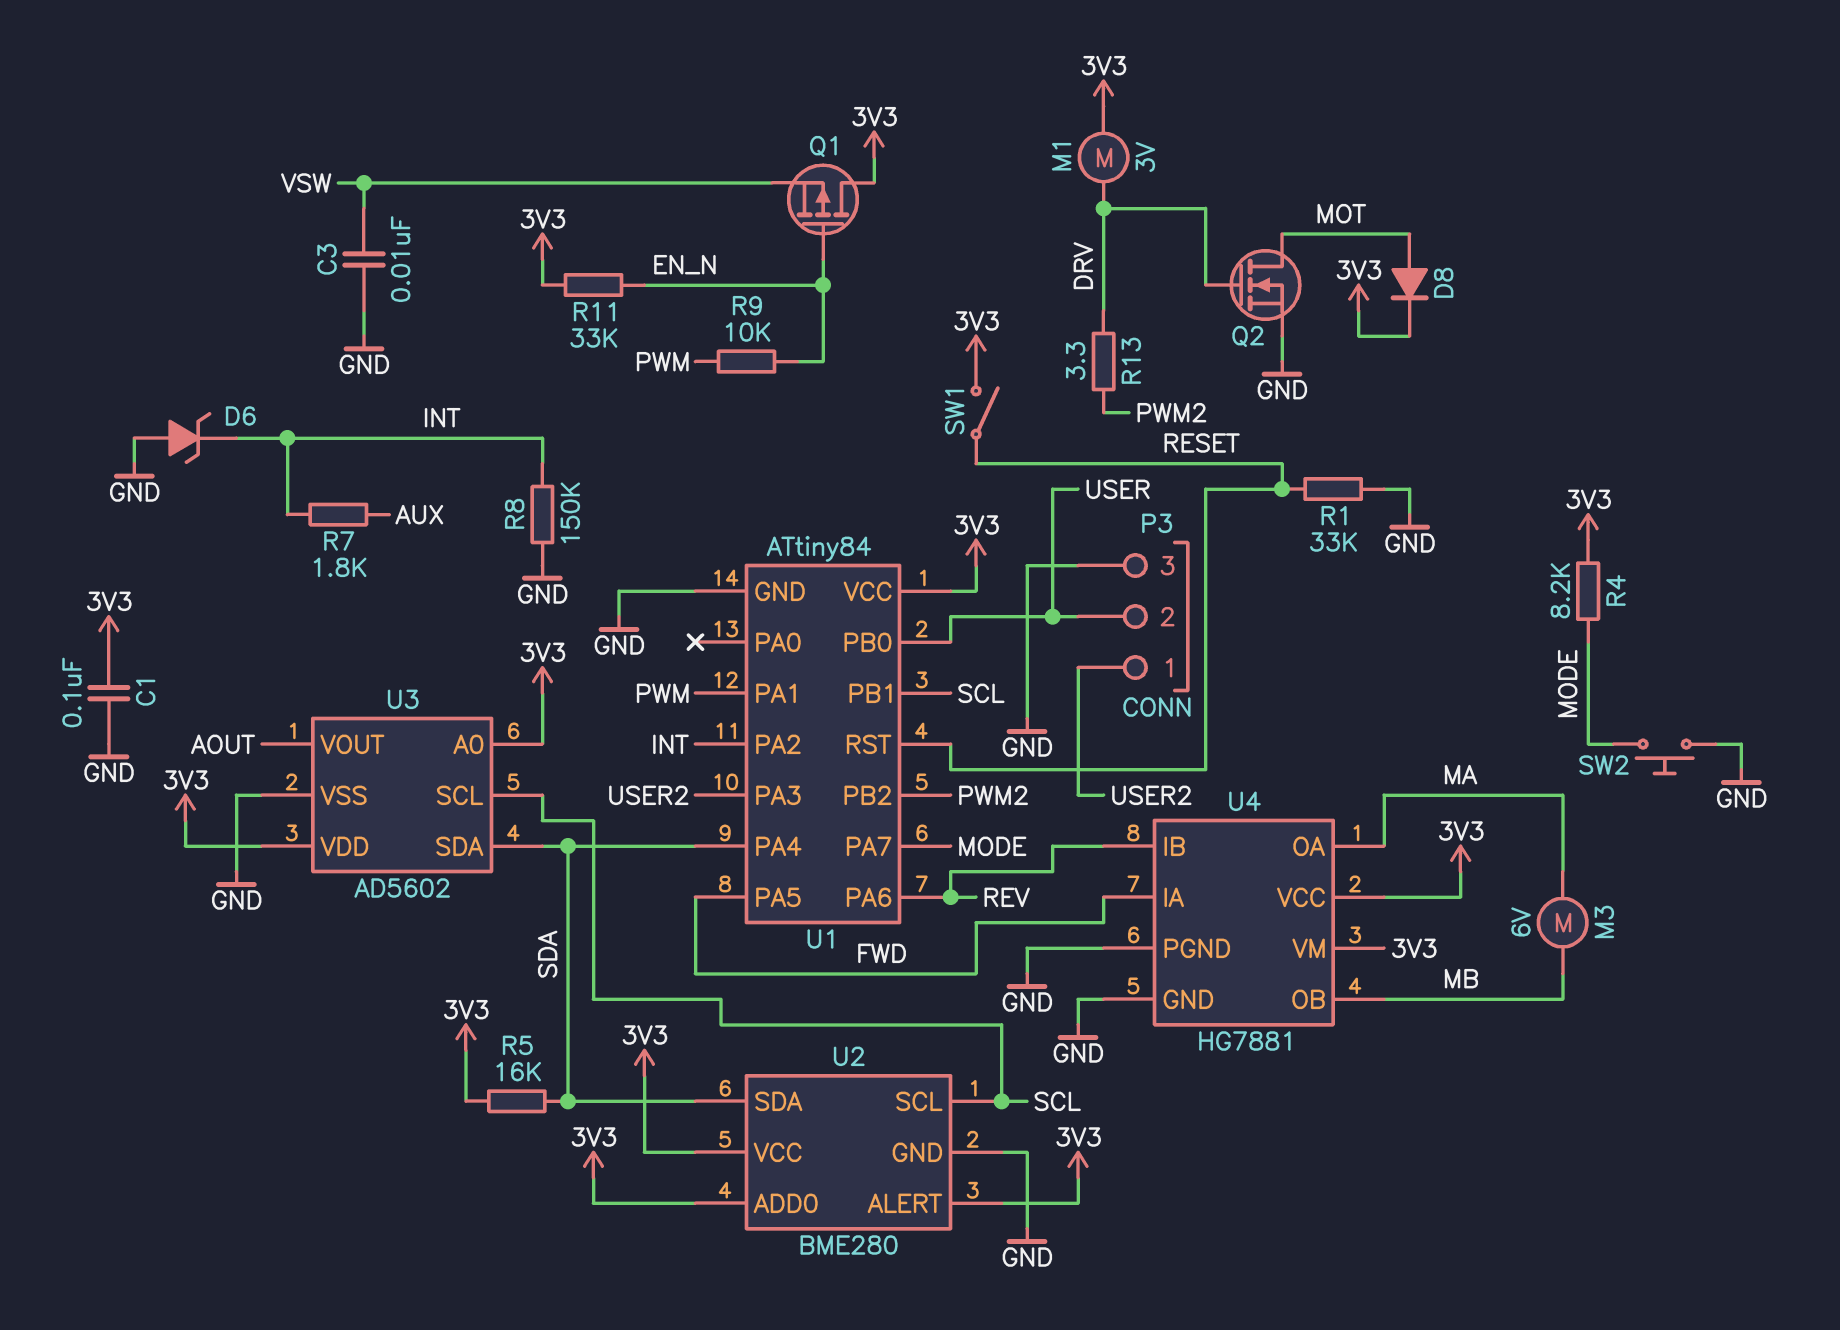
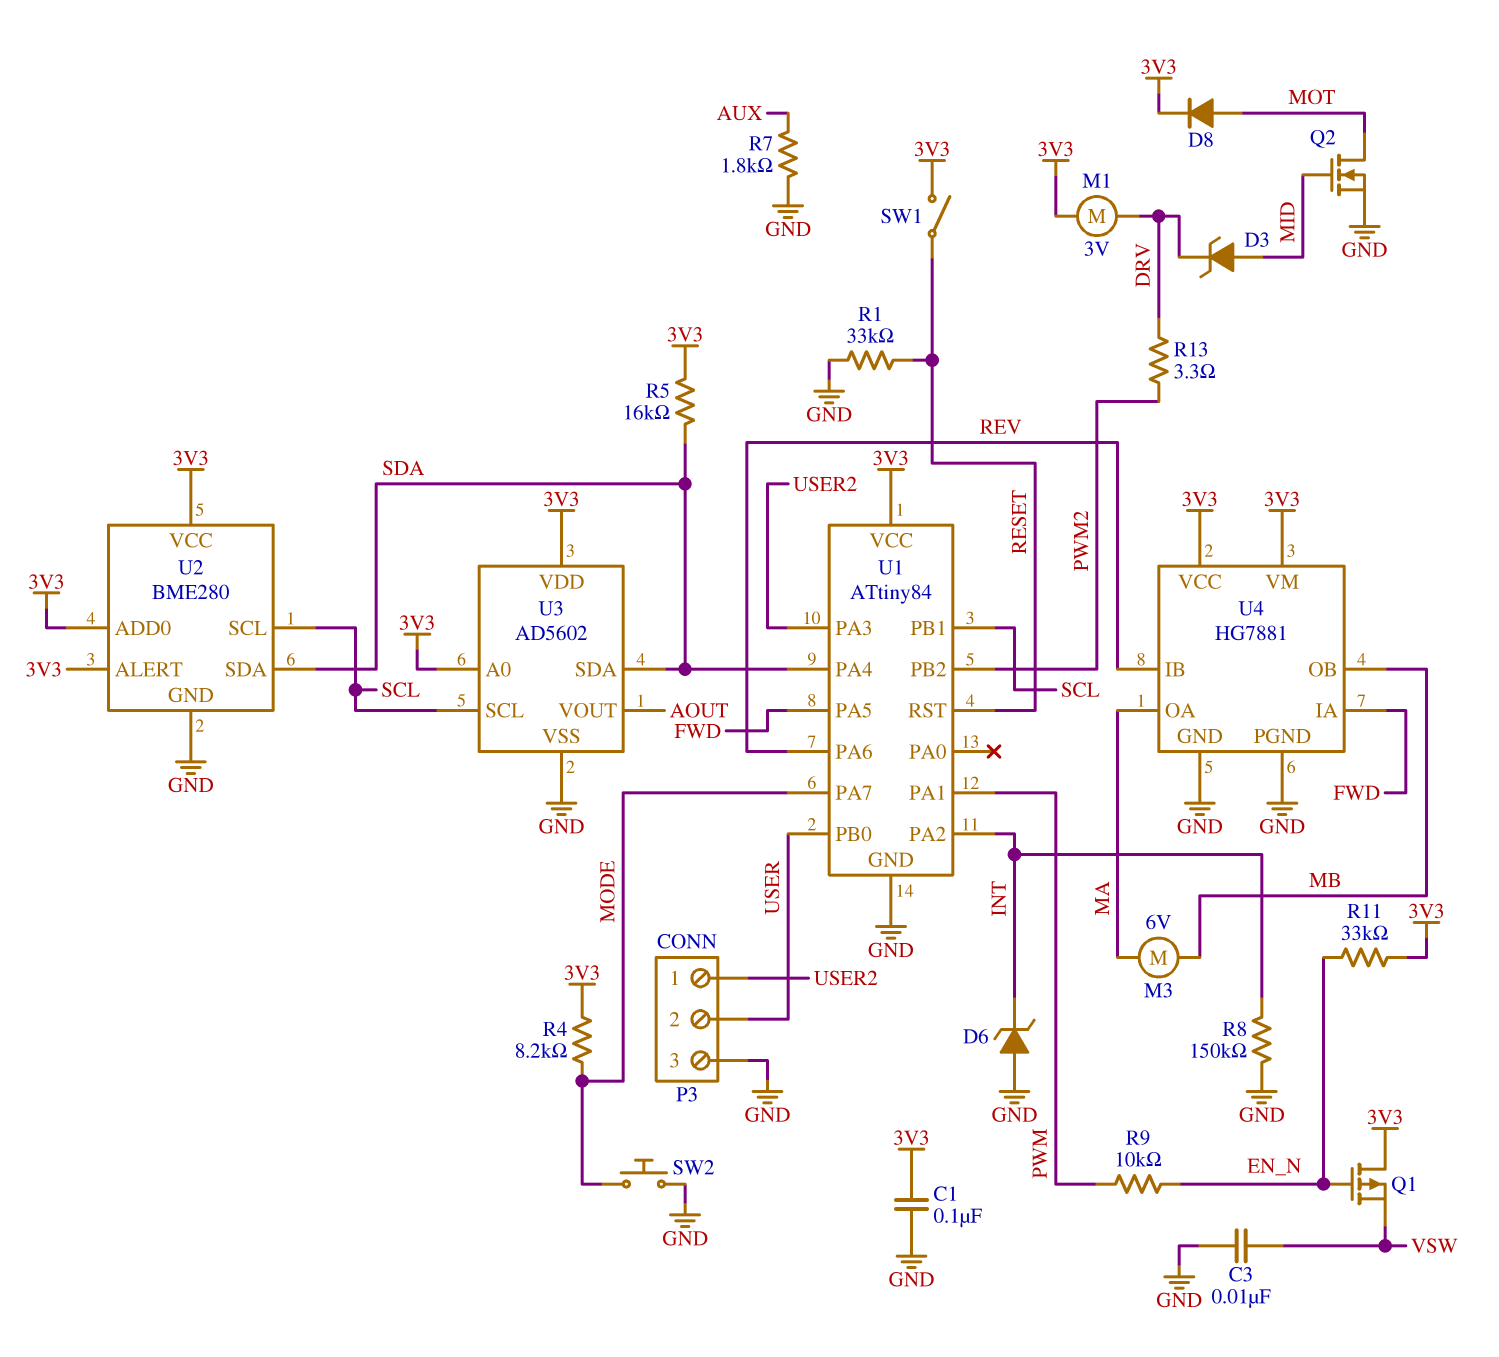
D3: none -> zener (A MID, K DRV)
Q2: NMOS (G DRV, D MOT, S GND) -> NMOS (G MID, D MOT, S GND)
R7: 1.8k (AUX, INT) -> 1.8k (AUX, GND)

